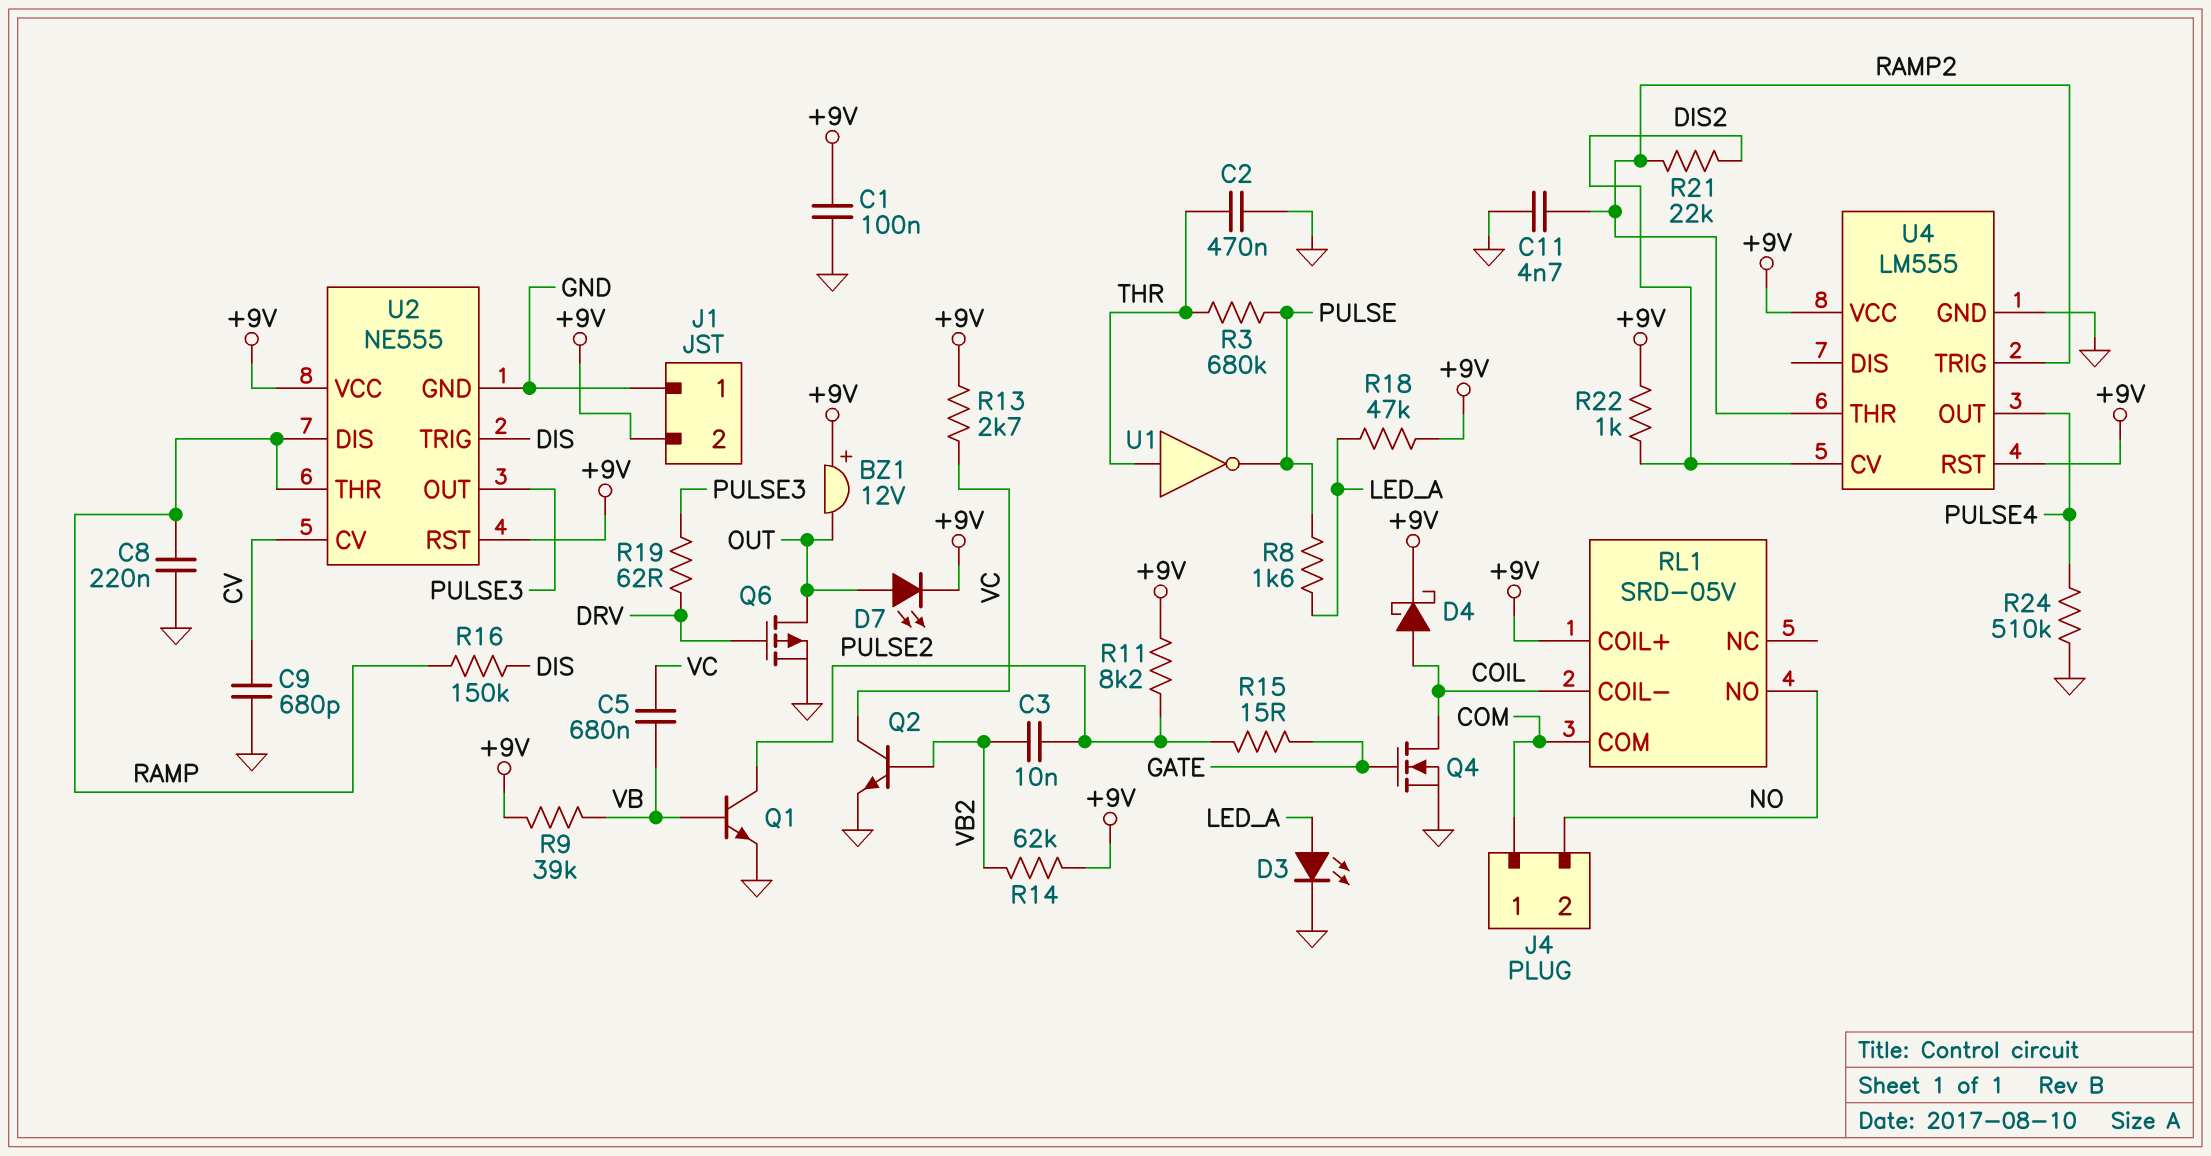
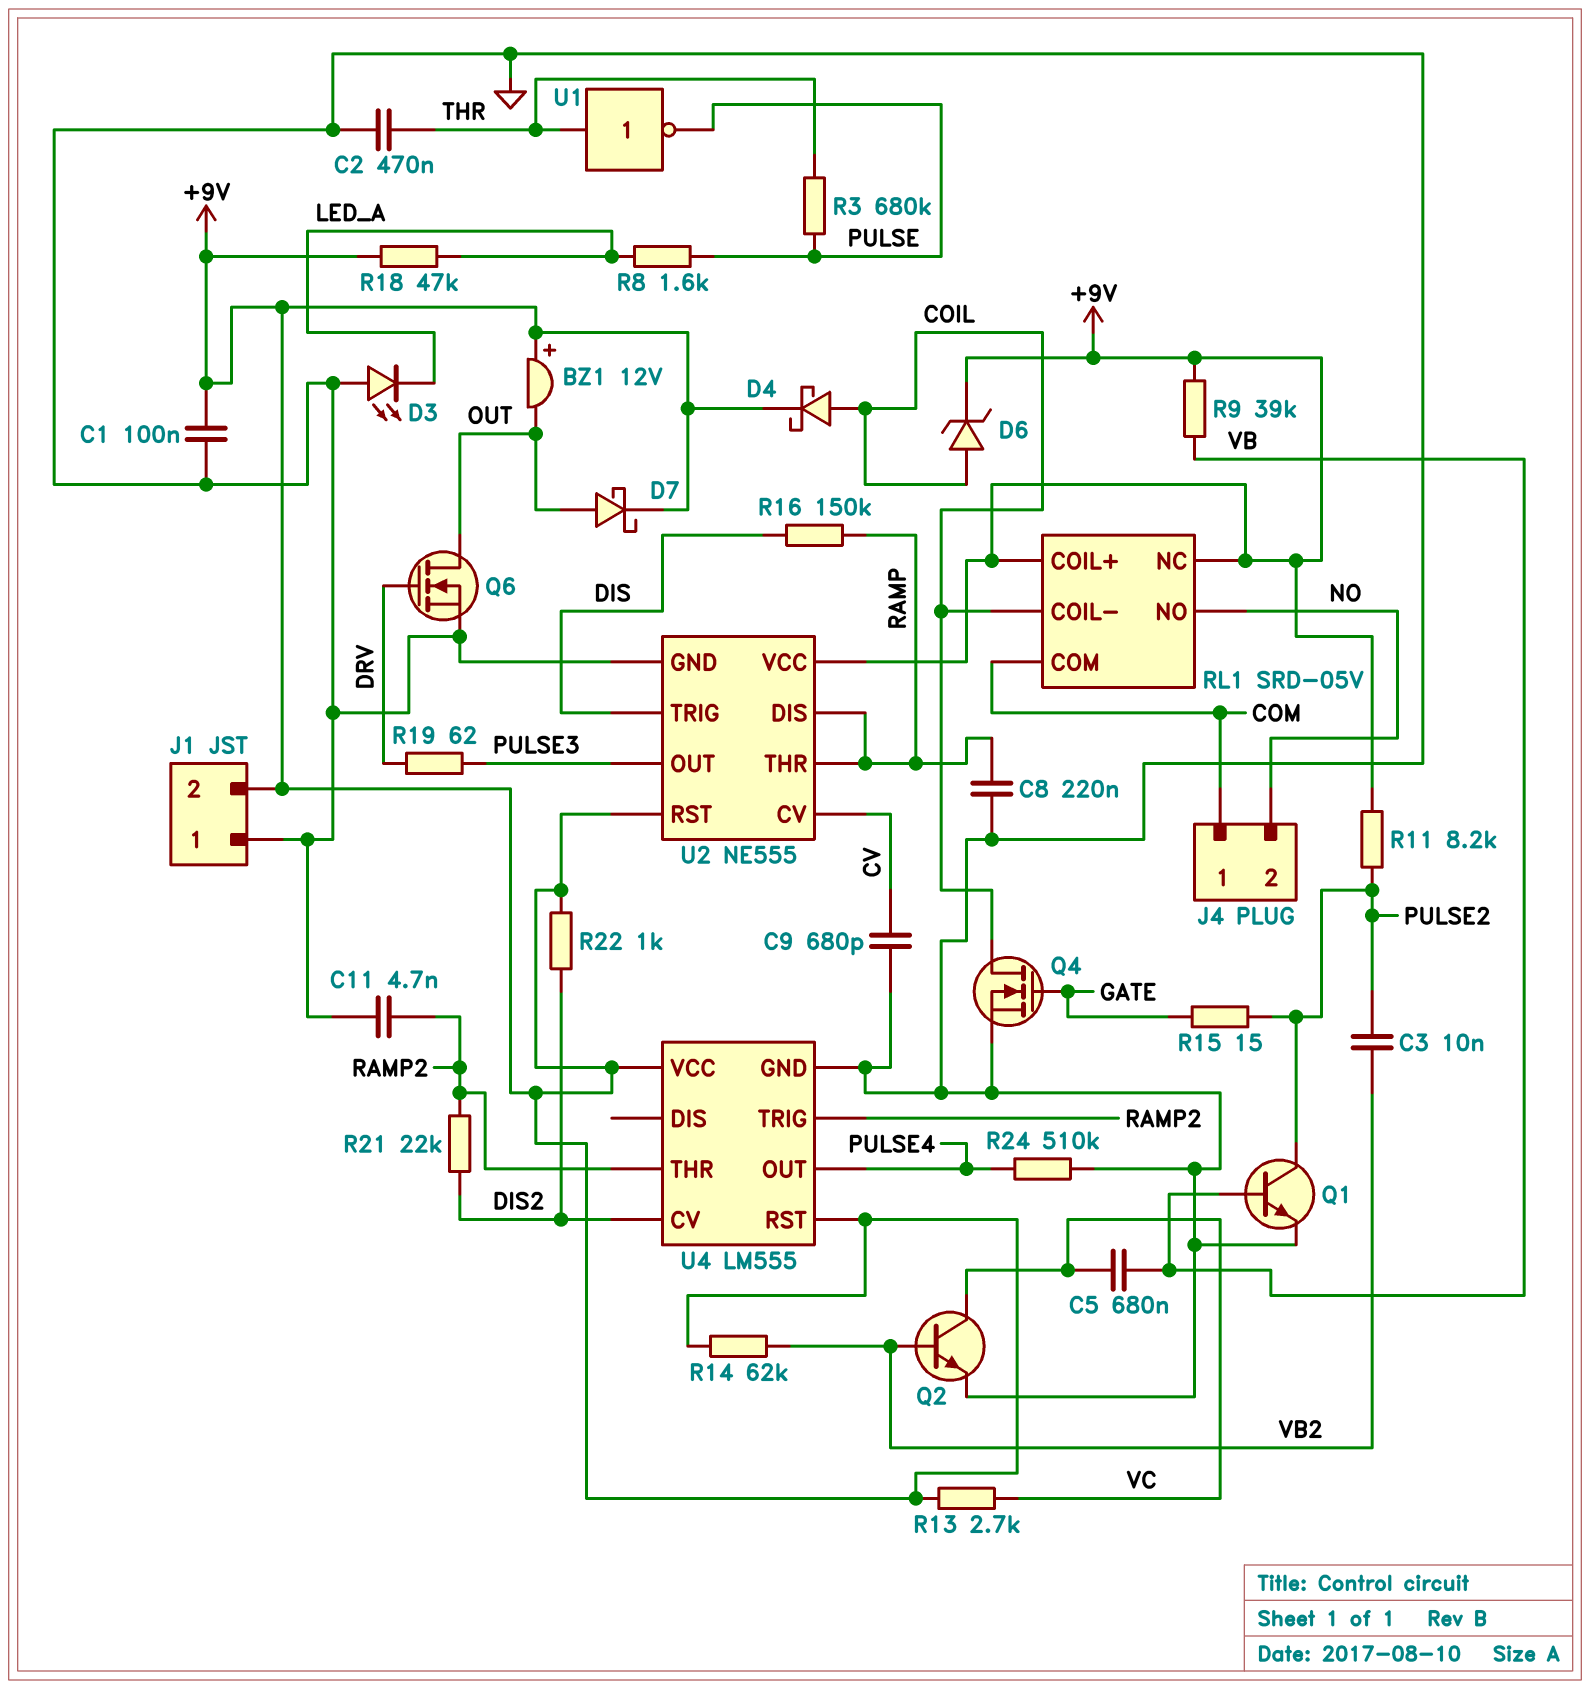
D3: LED (A LED_A, K GND) -> LED (A GND, K LED_A)
D6: none -> zener (A COIL, K +9V)
D7: LED (A OUT, K +9V) -> schottky (A OUT, K +9V)
Q6: PMOS (G DRV, D OUT, S GND) -> NMOS (G DRV, D OUT, S GND)
RL1 pin NC: none -> +9V

